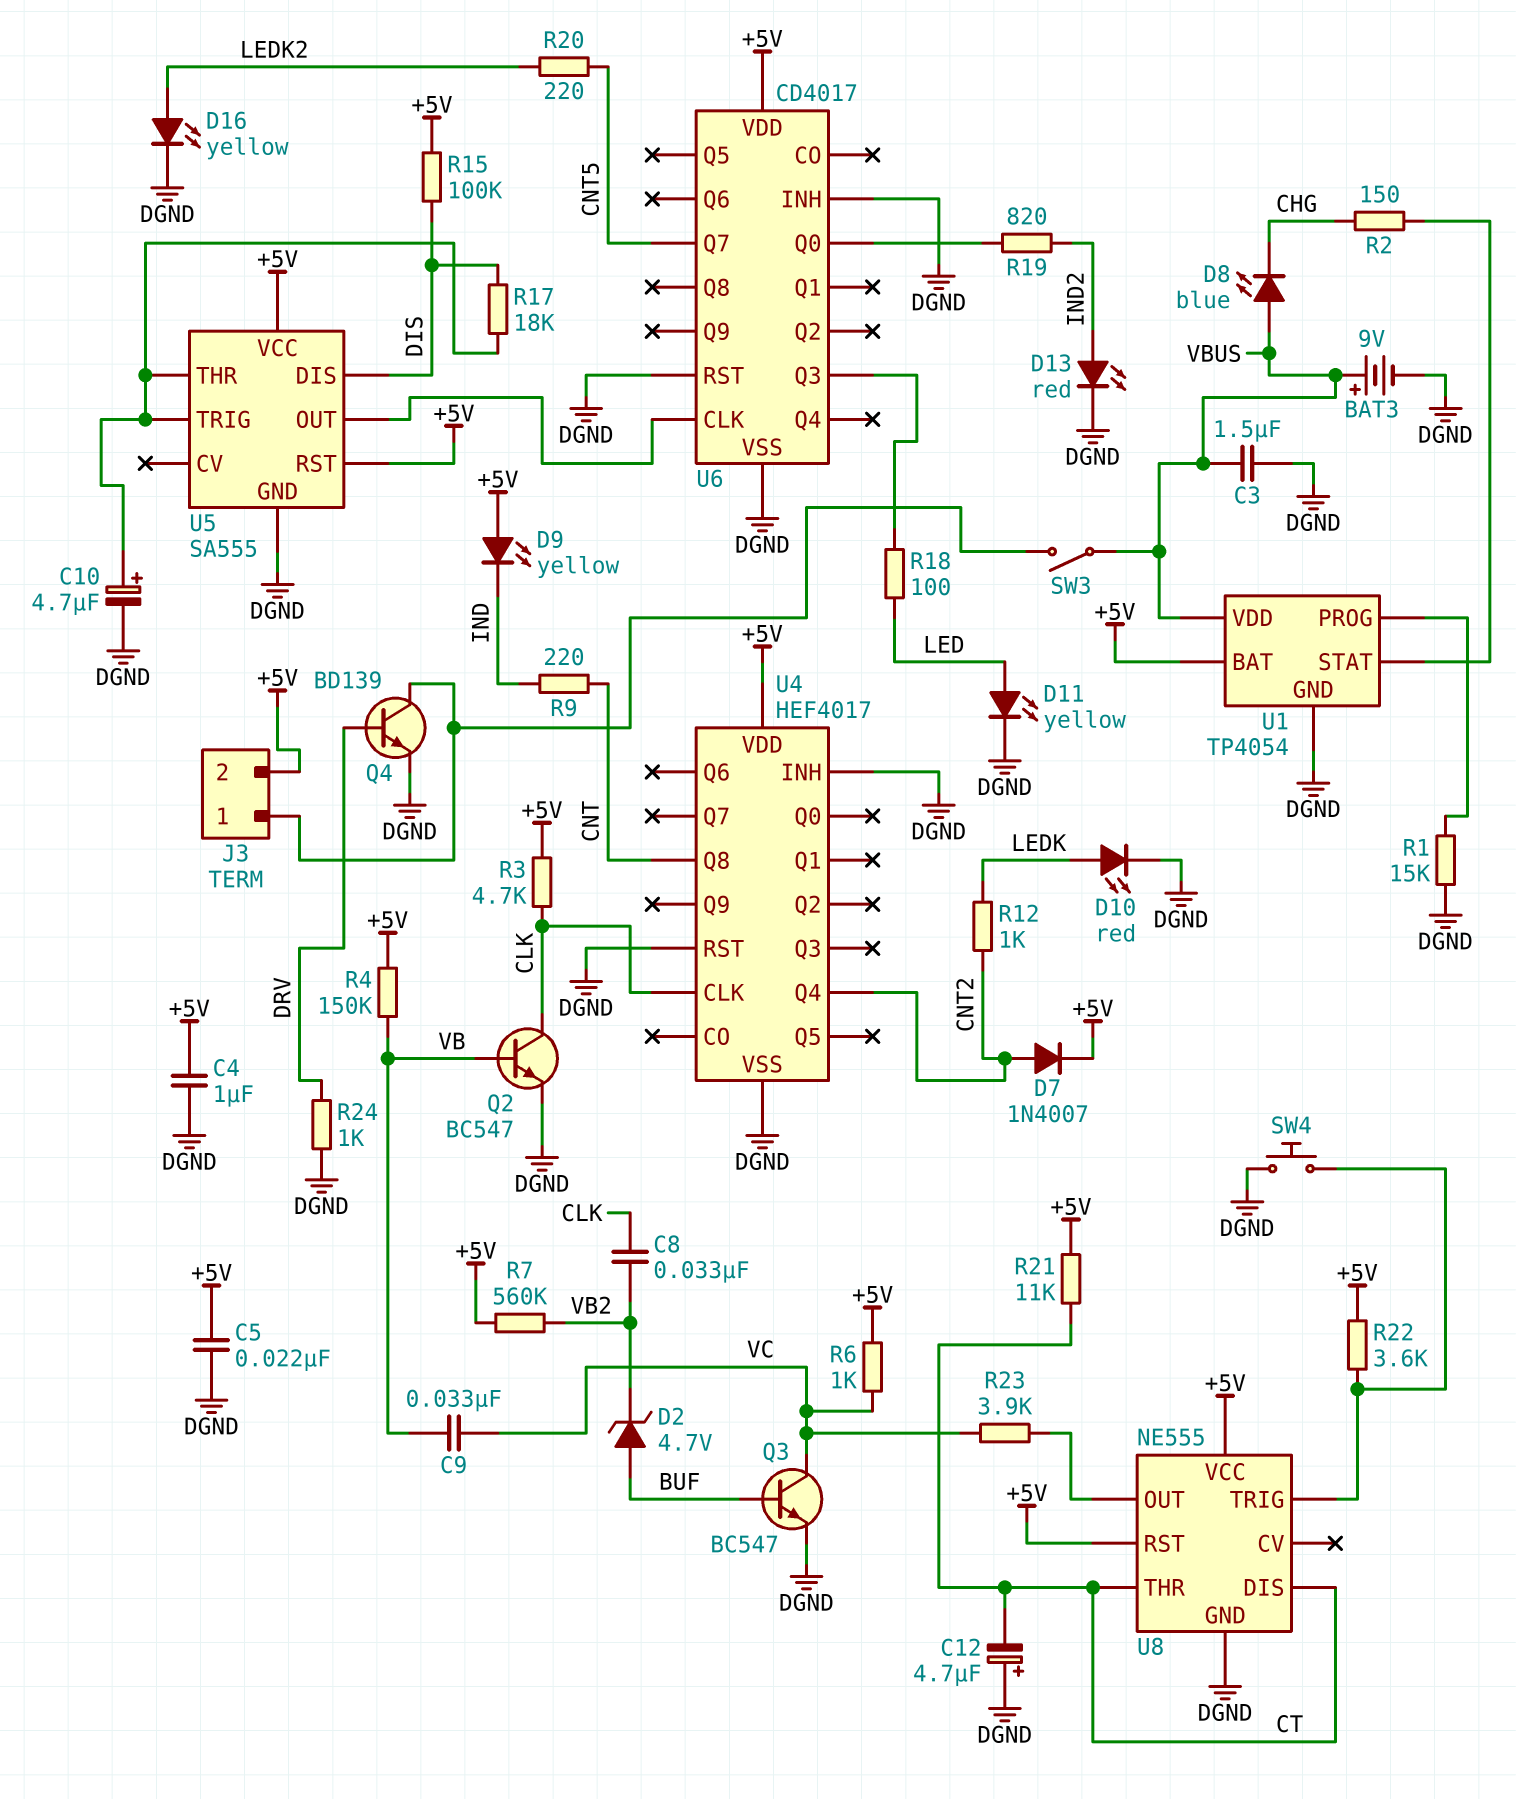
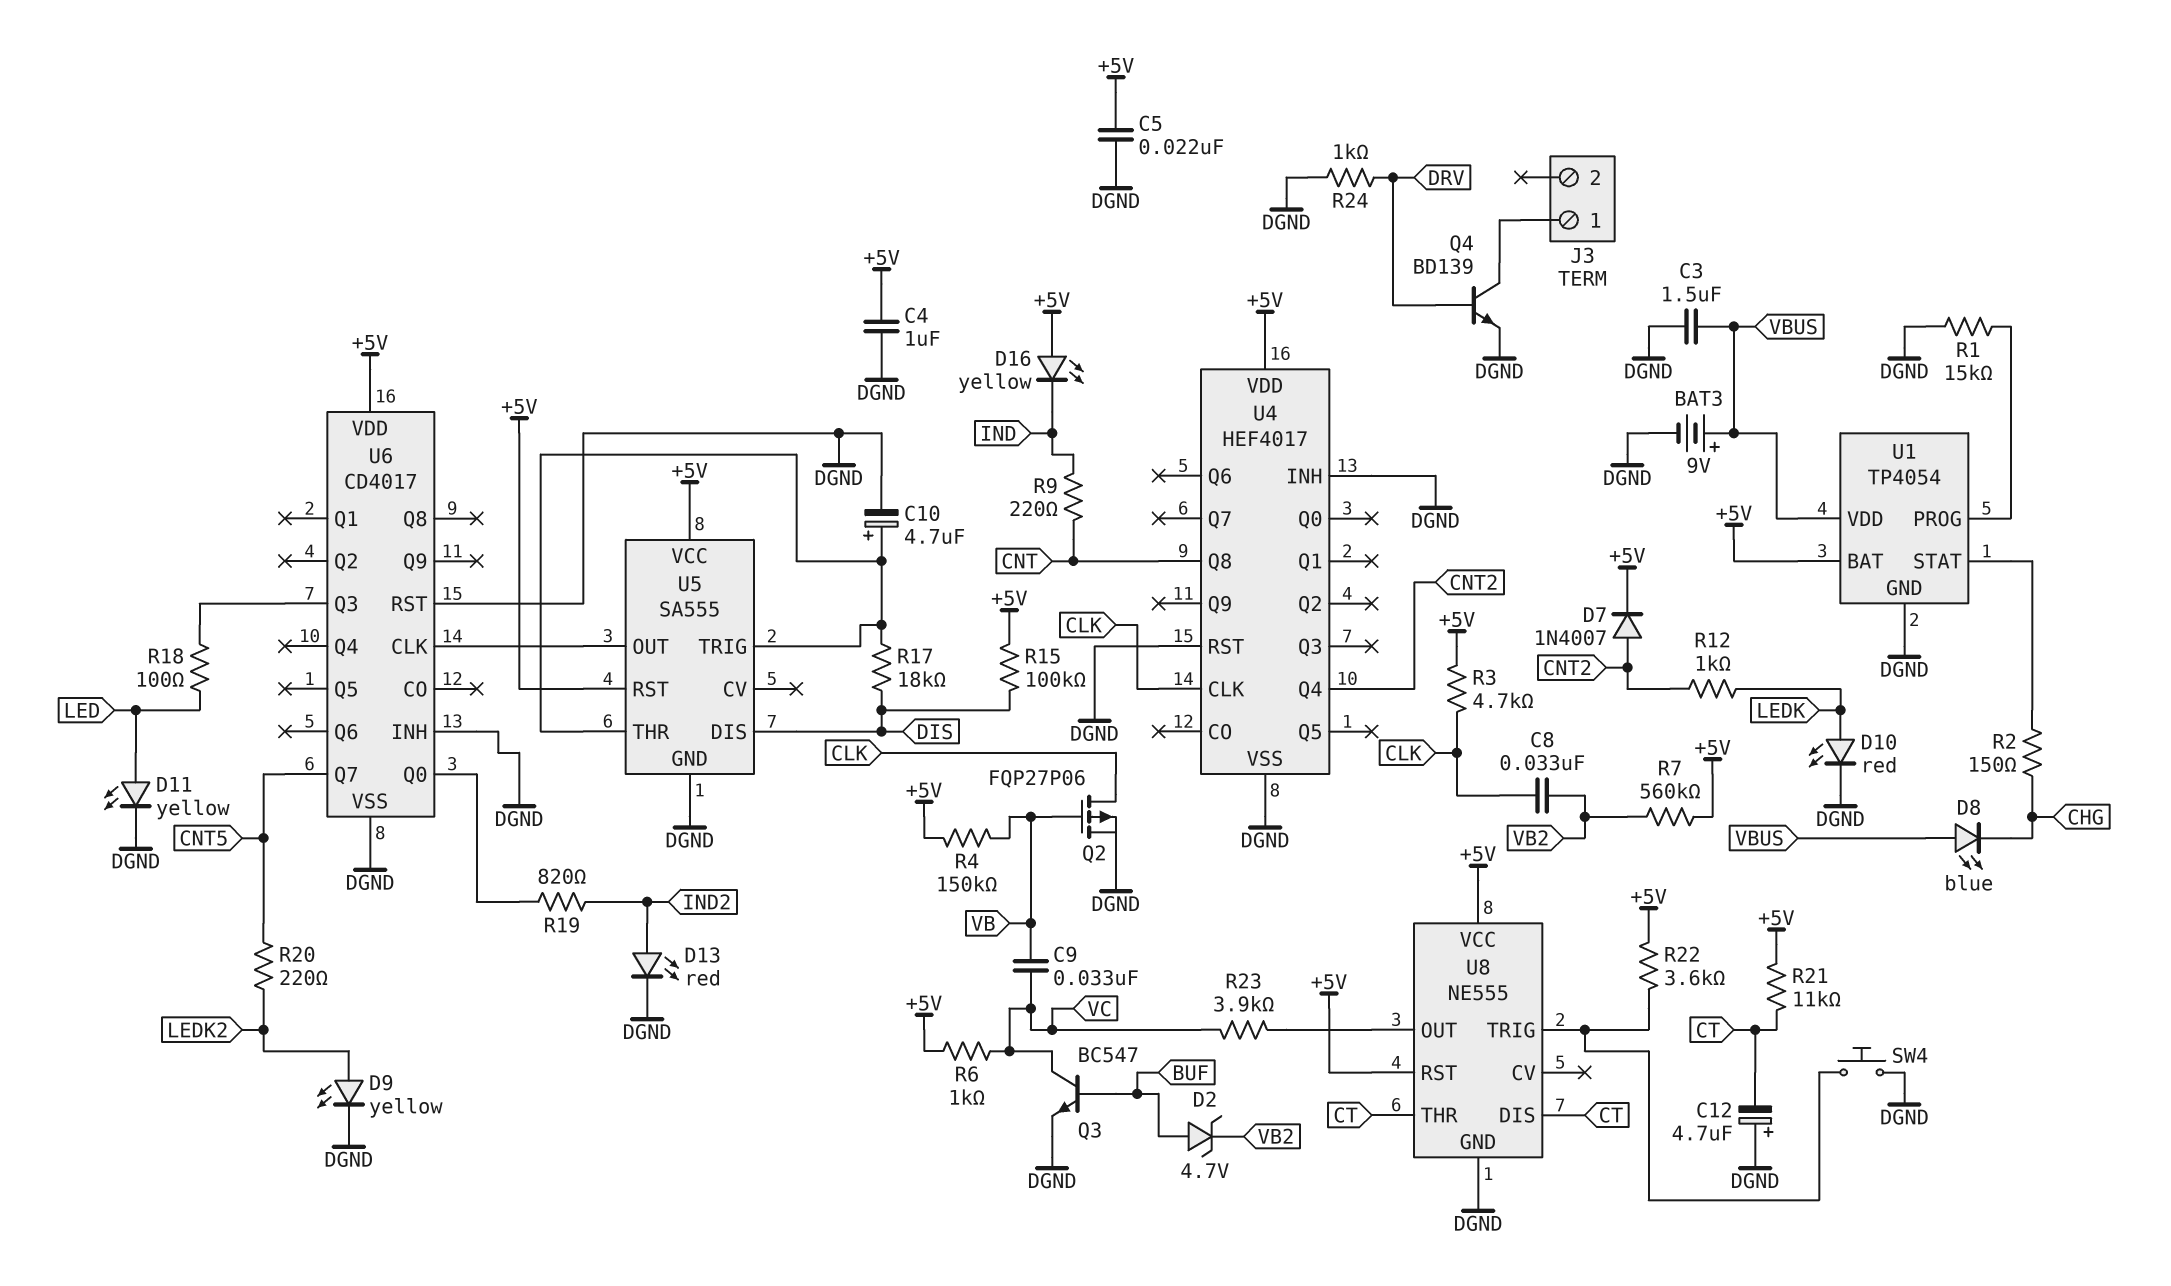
D9: LED yellow (A +5V, K IND) -> LED yellow (A LEDK2, K DGND)
D16: LED yellow (A LEDK2, K DGND) -> LED yellow (A +5V, K IND)
J3 pin 2: +5V -> none
Q2: NPN BC547 (B VB, C CLK, E DGND) -> PMOS FQP27P06 (G VB, D CLK, S DGND)
SW3: switch (J3/1, VBUS) -> none

